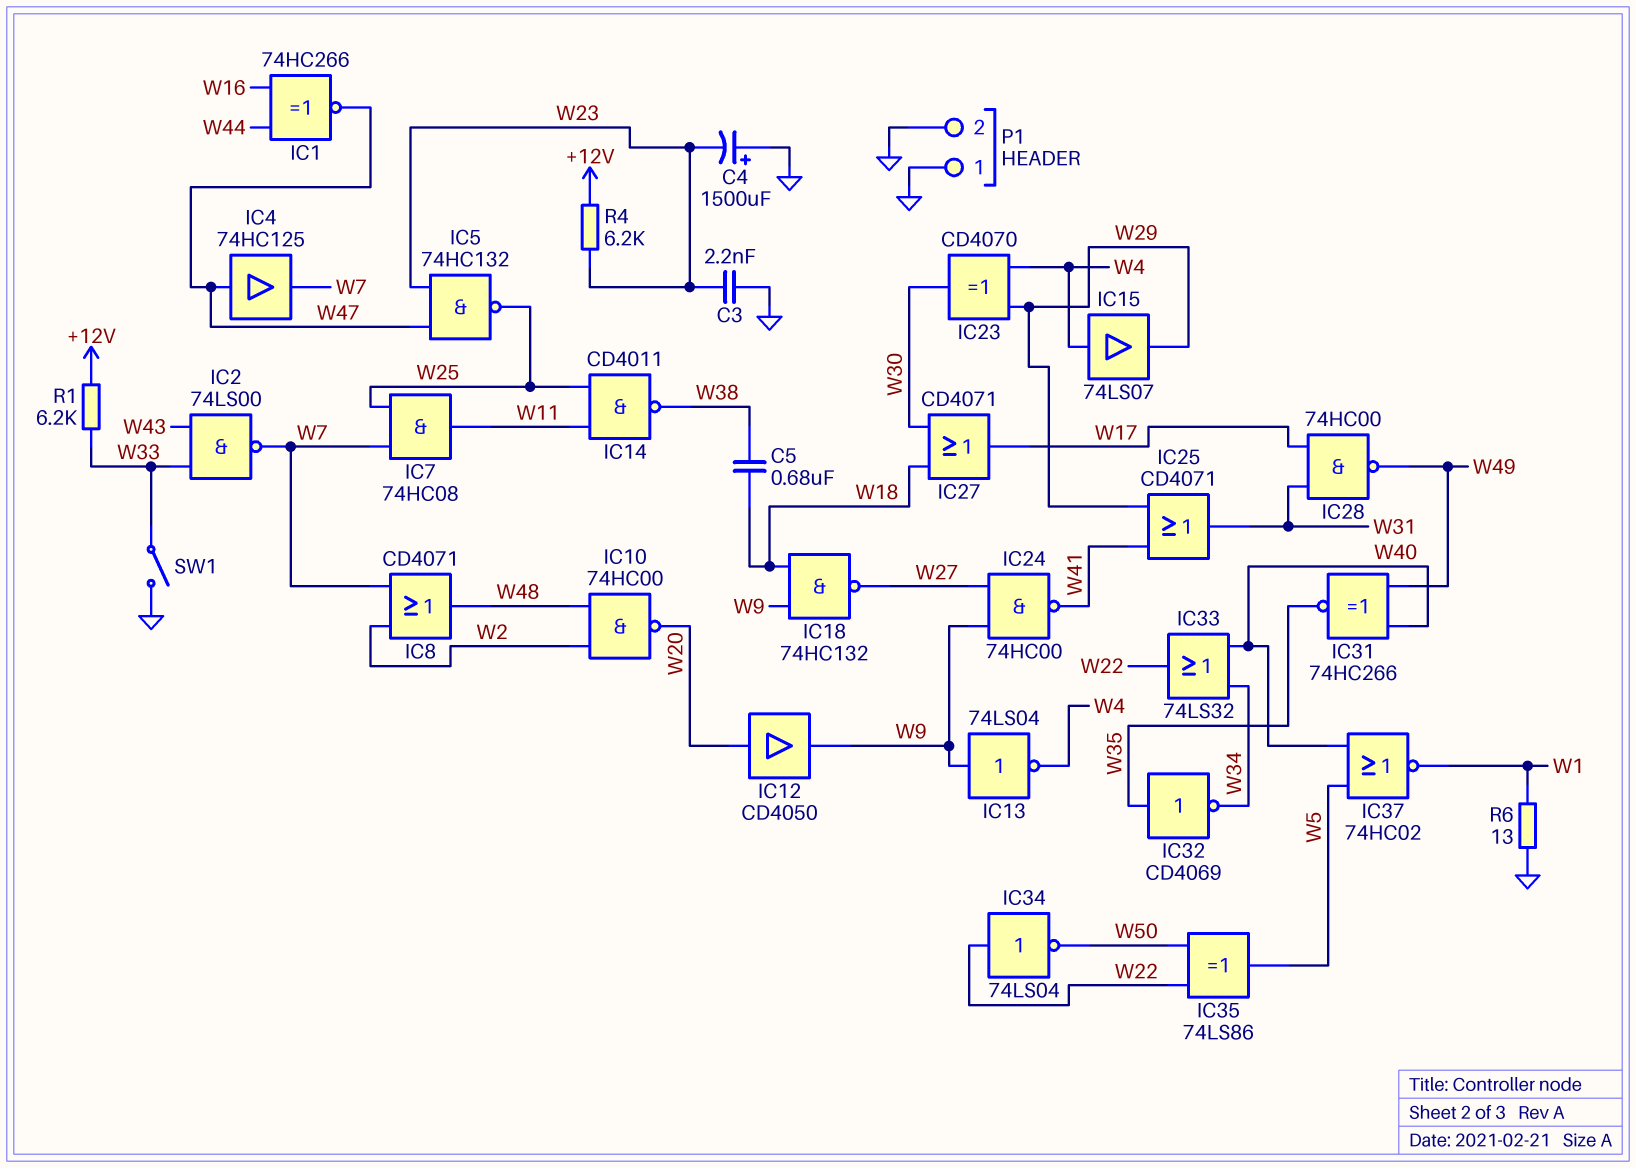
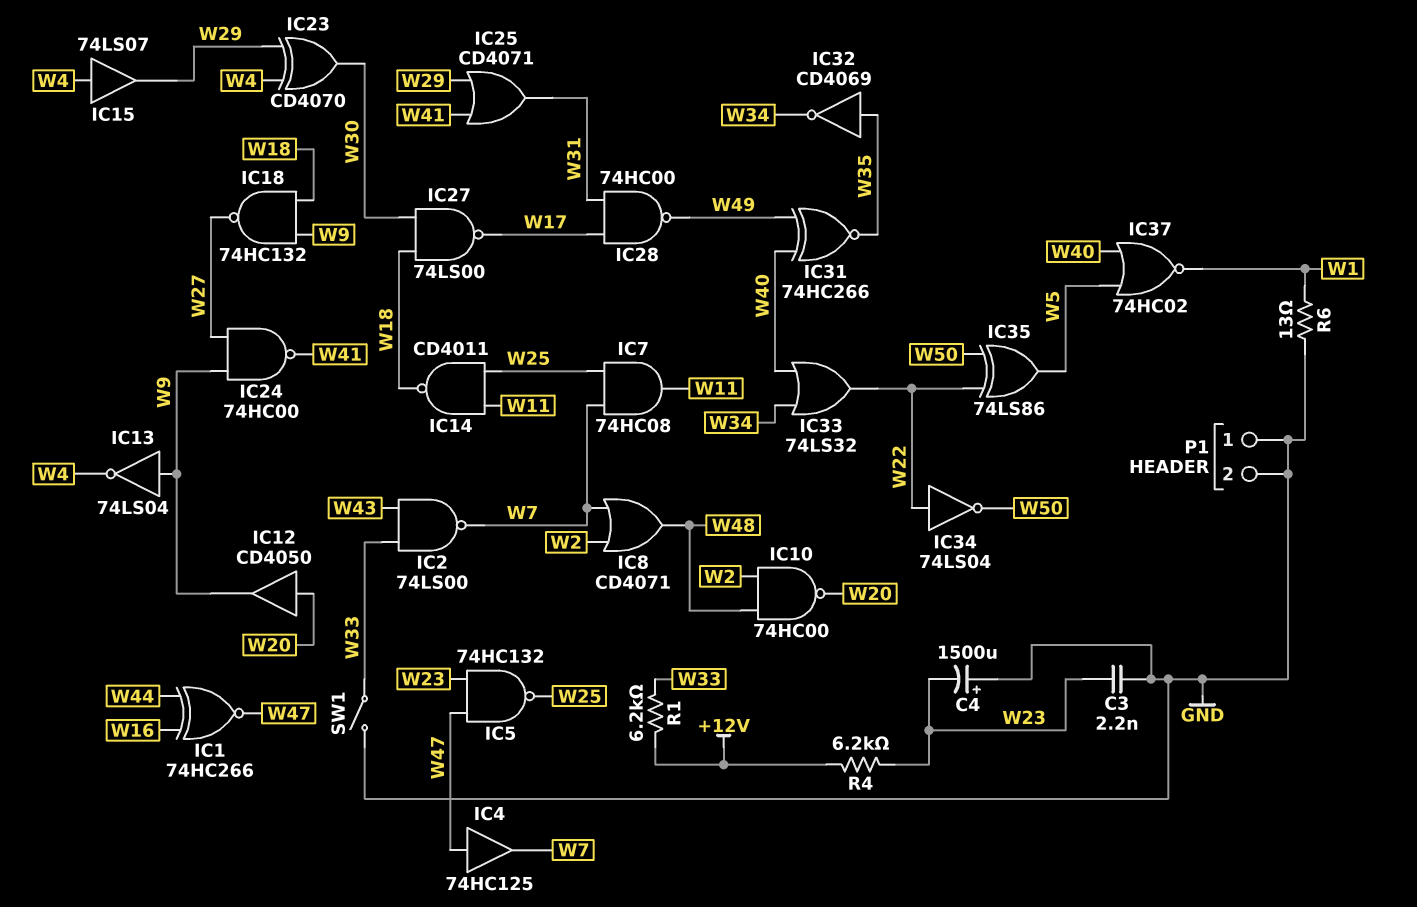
C5: 680nF (W18, W38) -> none
IC14: NAND CD4011 (in W11, in W25, out W38) -> NAND CD4011 (in W11, in W25, out W18)
IC27: OR CD4071 (in W18, in W30, out W17) -> NAND 74LS00 (in W18, in W30, out W17)

